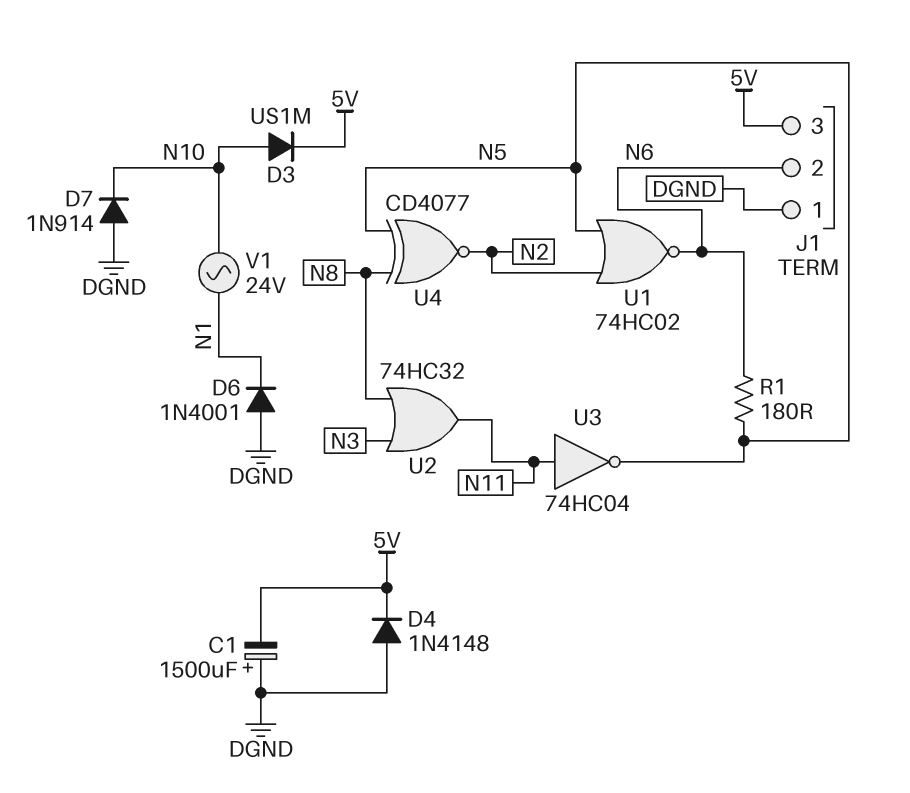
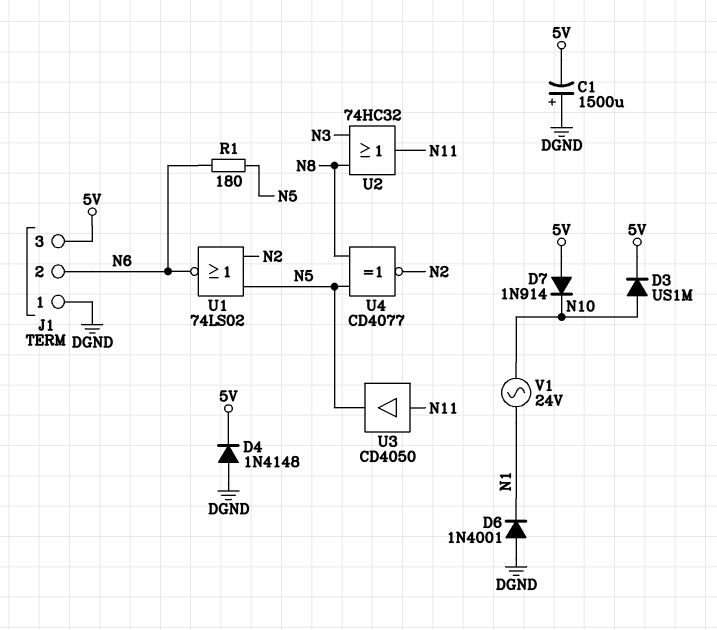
D7: diode 1N914 (A DGND, K N10) -> diode 1N914 (A 5V, K N10)
U1: NOR 74HC02 (in N2, in N5, out N6) -> NOR 74LS02 (in N2, in N5, out N6)
U3: NOT 74HC04 (in N11, out N5) -> buffer CD4050 (in N11, out N5)

